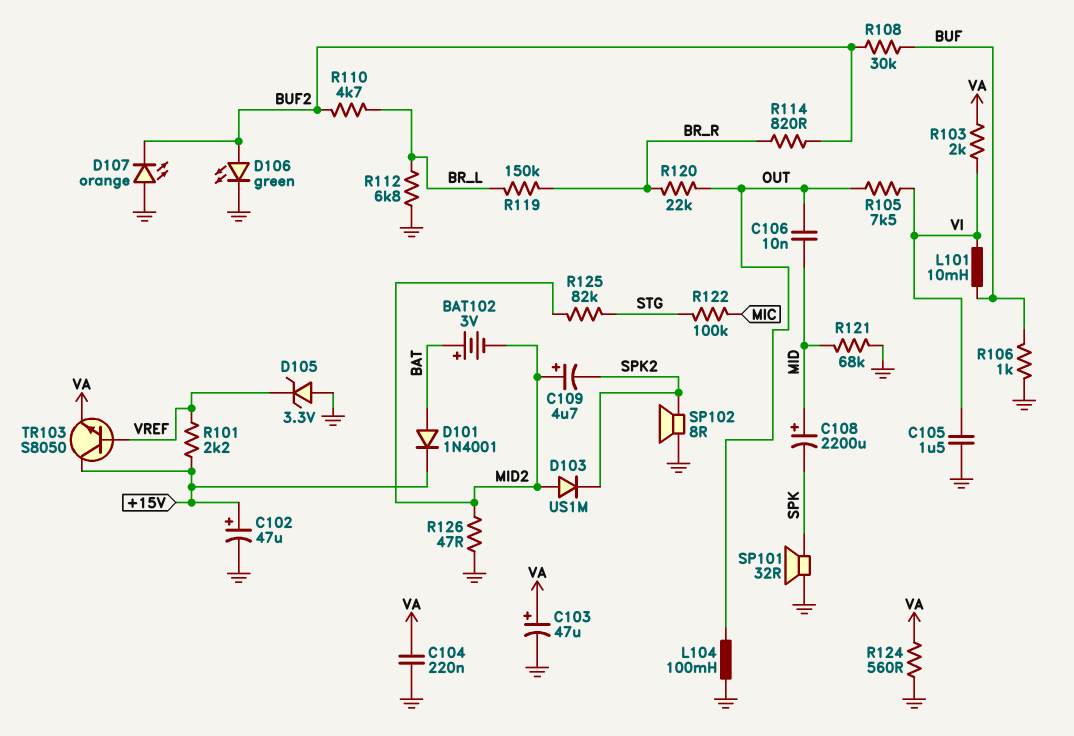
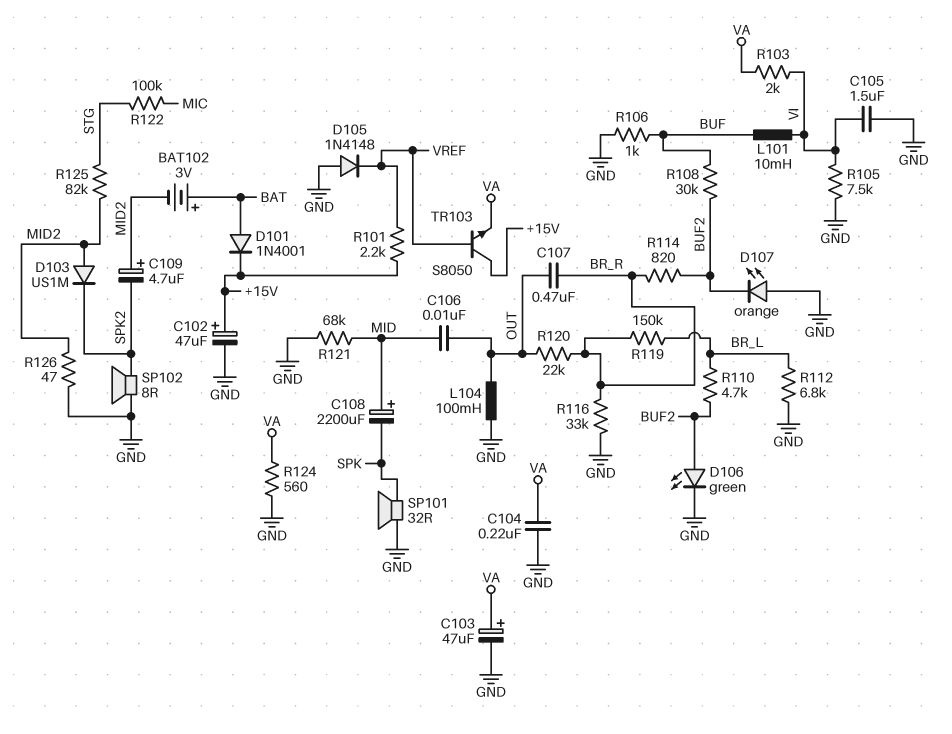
C107: none -> 470nF (BR_R, OUT)
D105: zener 3.3V (A GND, K VREF) -> diode 1N4148 (A GND, K VREF)
R105: 7.5k (OUT, VI) -> 7.5k (GND, VI)
R116: none -> 33k (BR_R, GND)

